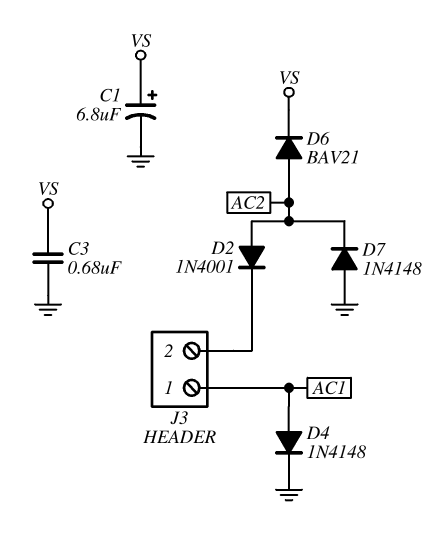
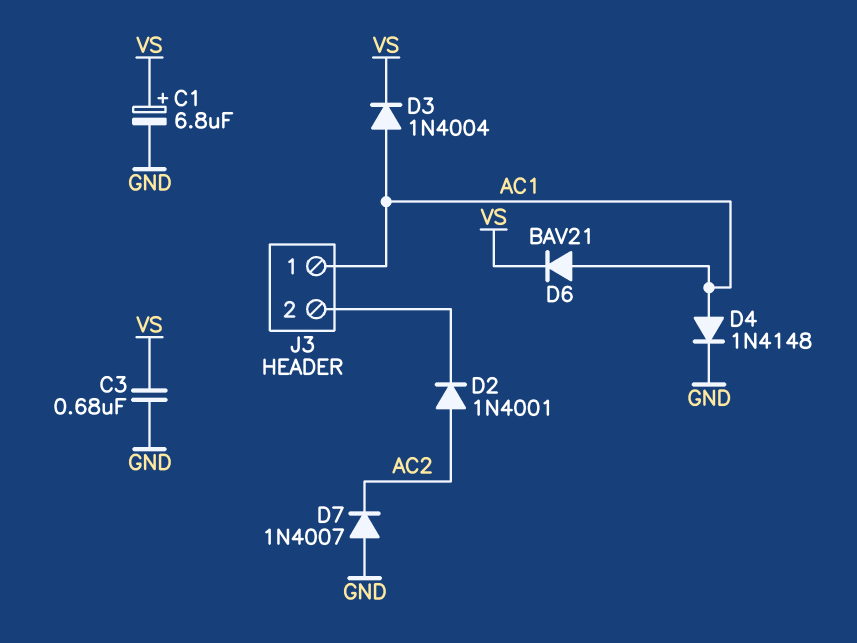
D3: none -> diode 1N4004 (A AC1, K VS)
D6: diode BAV21 (A AC2, K VS) -> diode BAV21 (A AC1, K VS)
D7: diode 1N4148 (A GND, K AC2) -> diode 1N4007 (A GND, K AC2)

